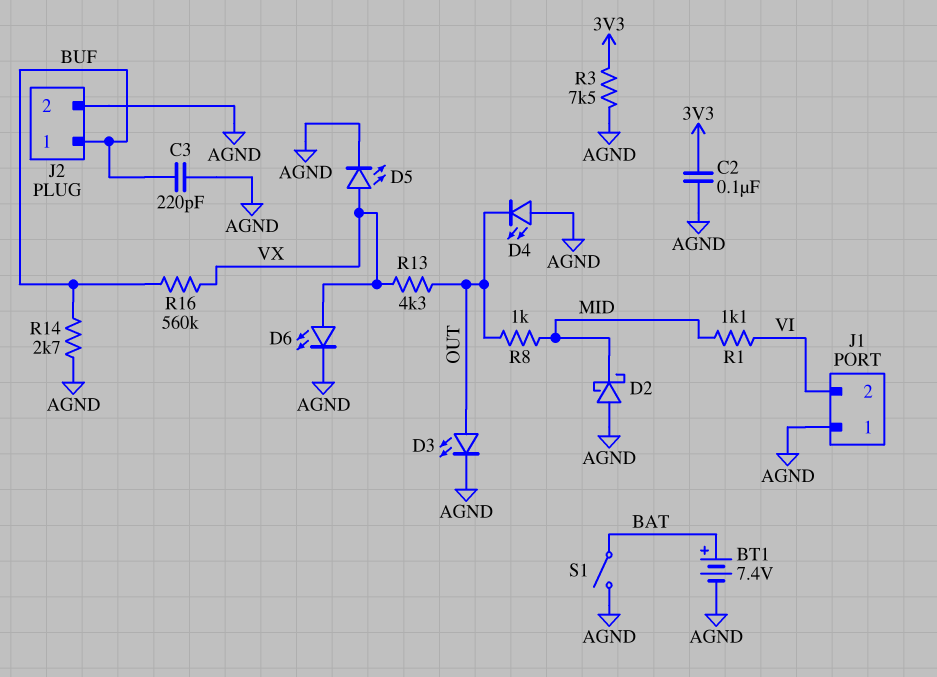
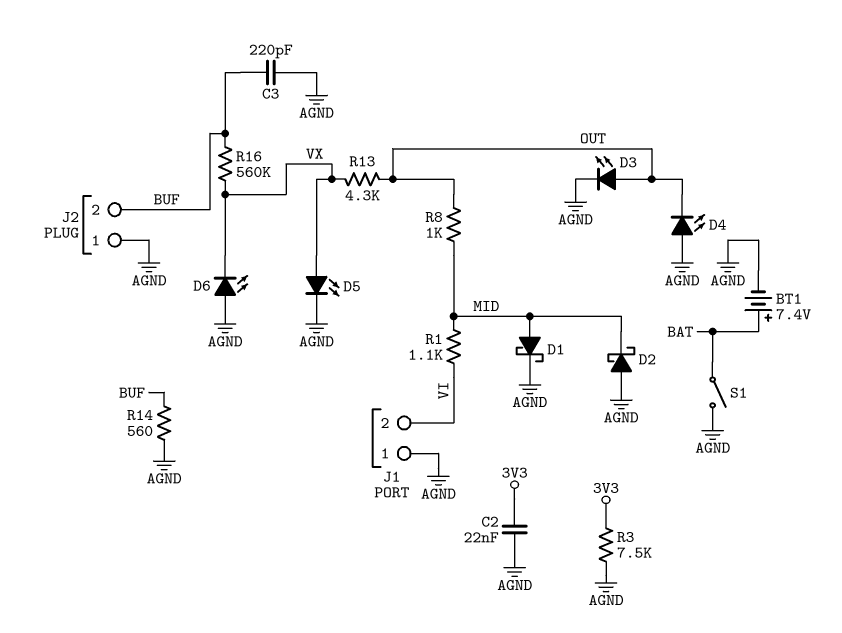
C2: 100nF (3V3, AGND) -> 22nF (3V3, AGND)
D1: none -> schottky (A MID, K AGND)
D6: LED (A VX, K AGND) -> LED (A AGND, K VX)
J2 pin 1: BUF -> AGND
J2 pin 2: AGND -> BUF
R14: 2.7k (AGND, BUF) -> 560 (AGND, BUF)

